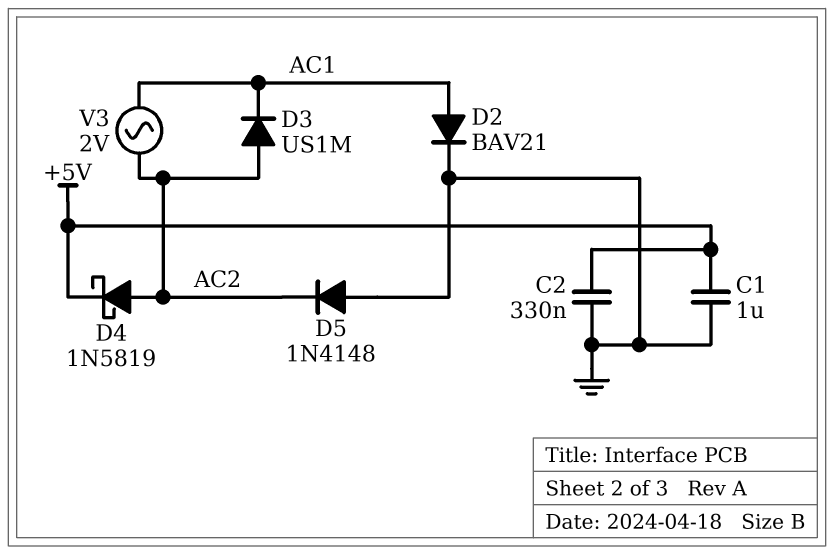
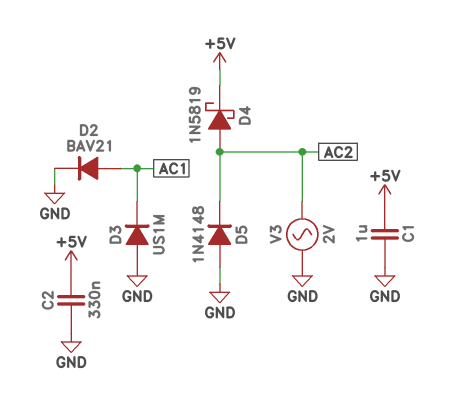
D3: diode US1M (A AC2, K AC1) -> diode US1M (A GND, K AC1)
V3: AC 2V (AC1, AC2) -> AC 2V (AC2, GND)

